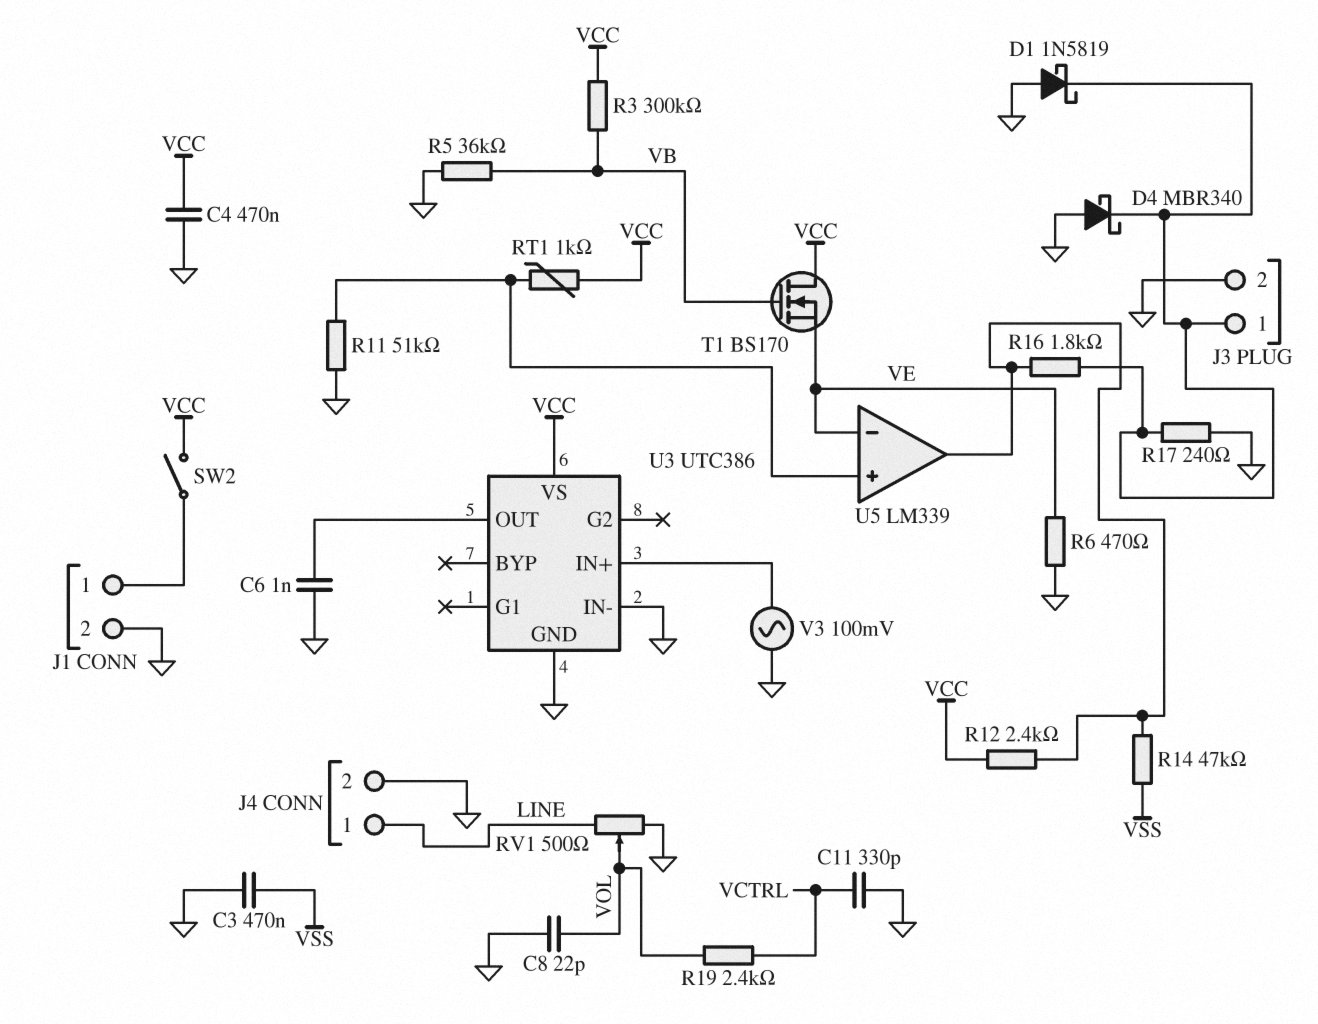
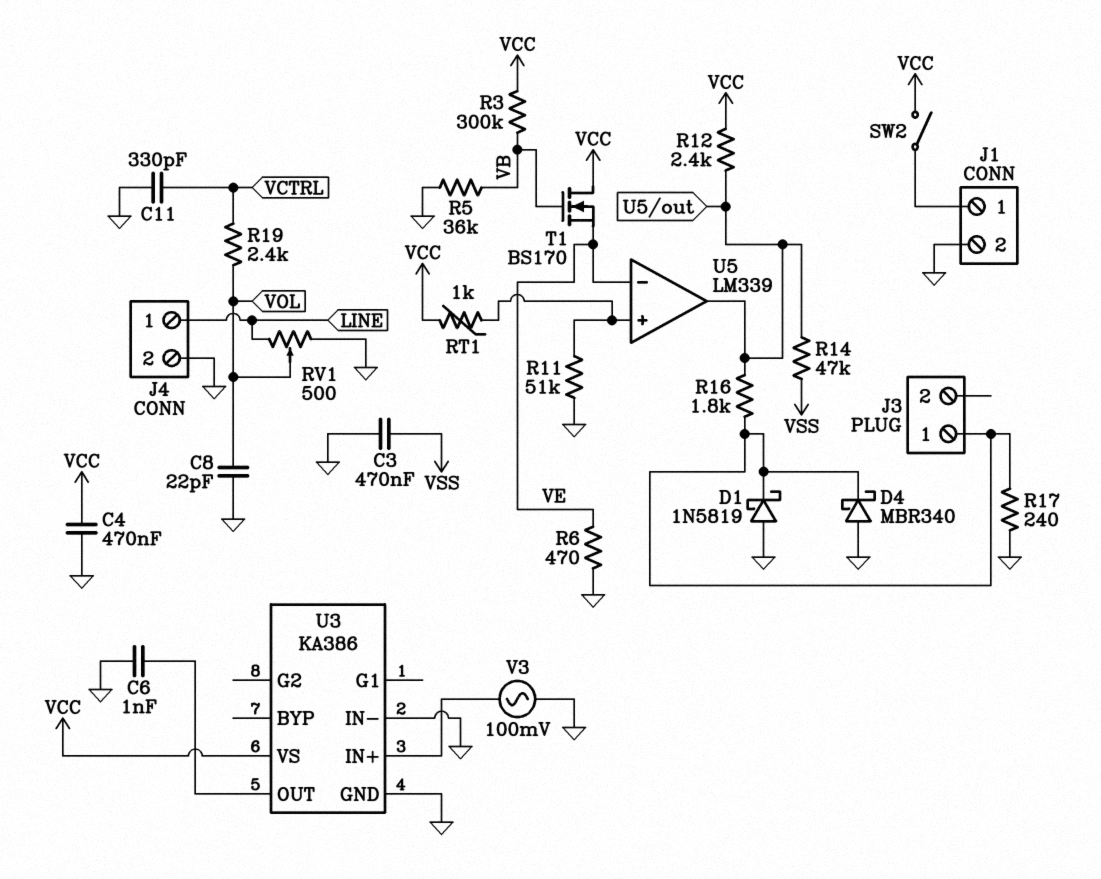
J3 pin 2: GND -> none
U3: UTC386 -> KA386

